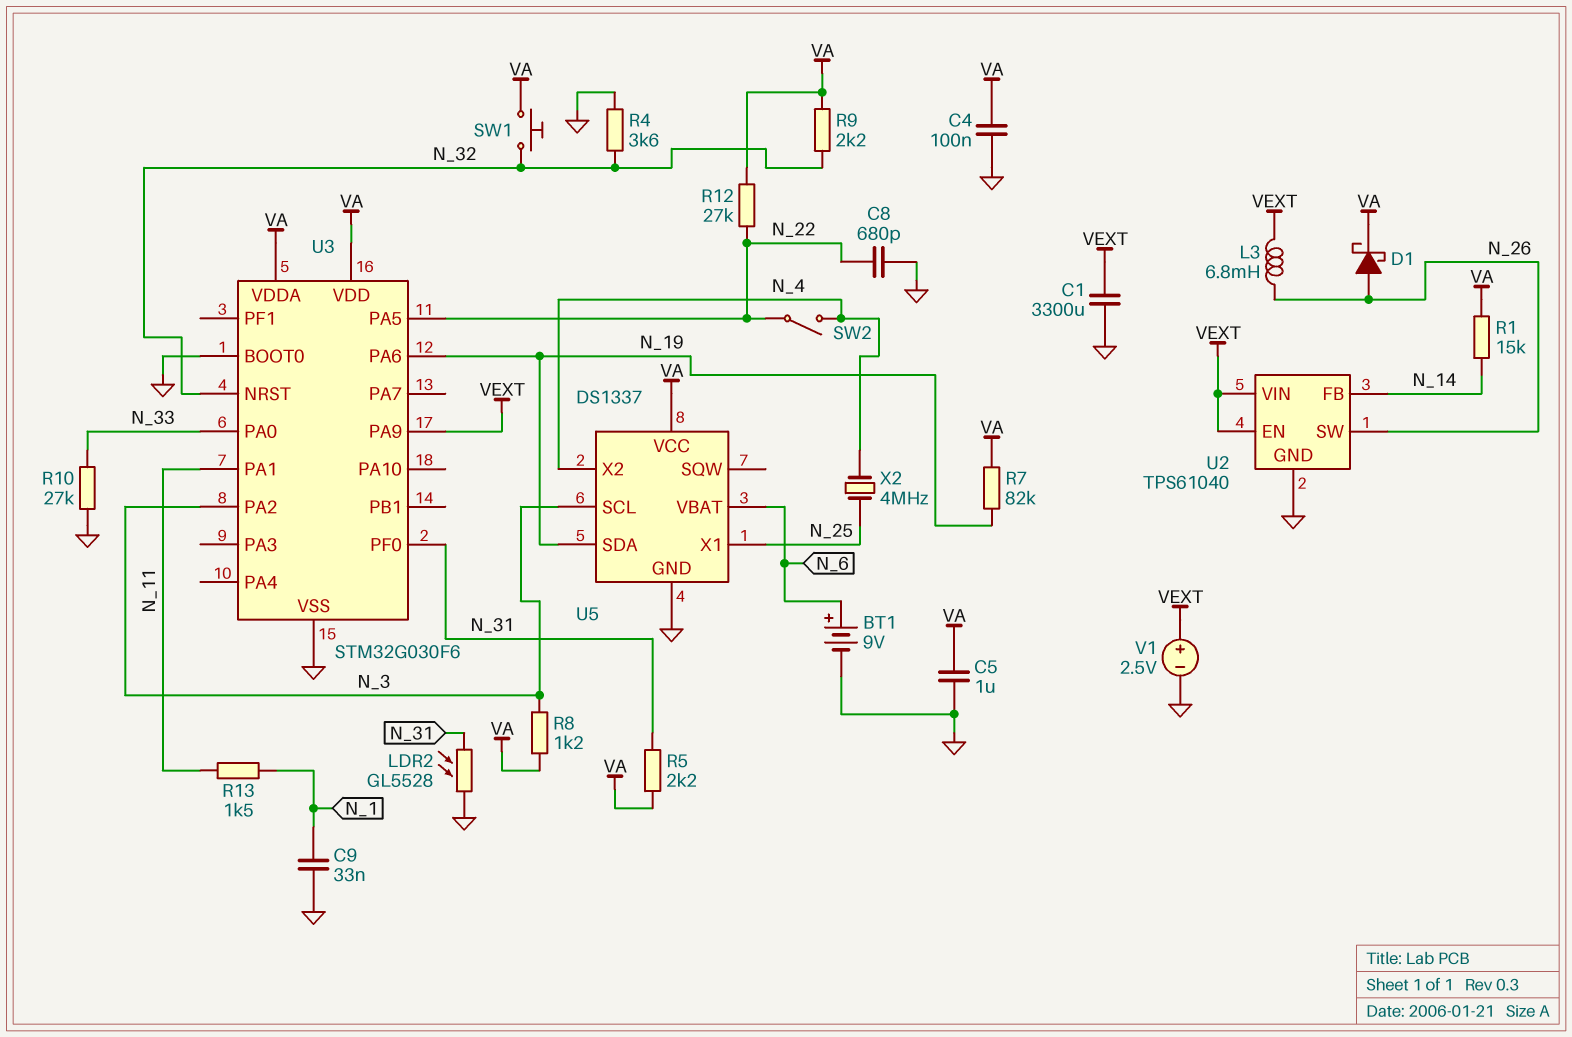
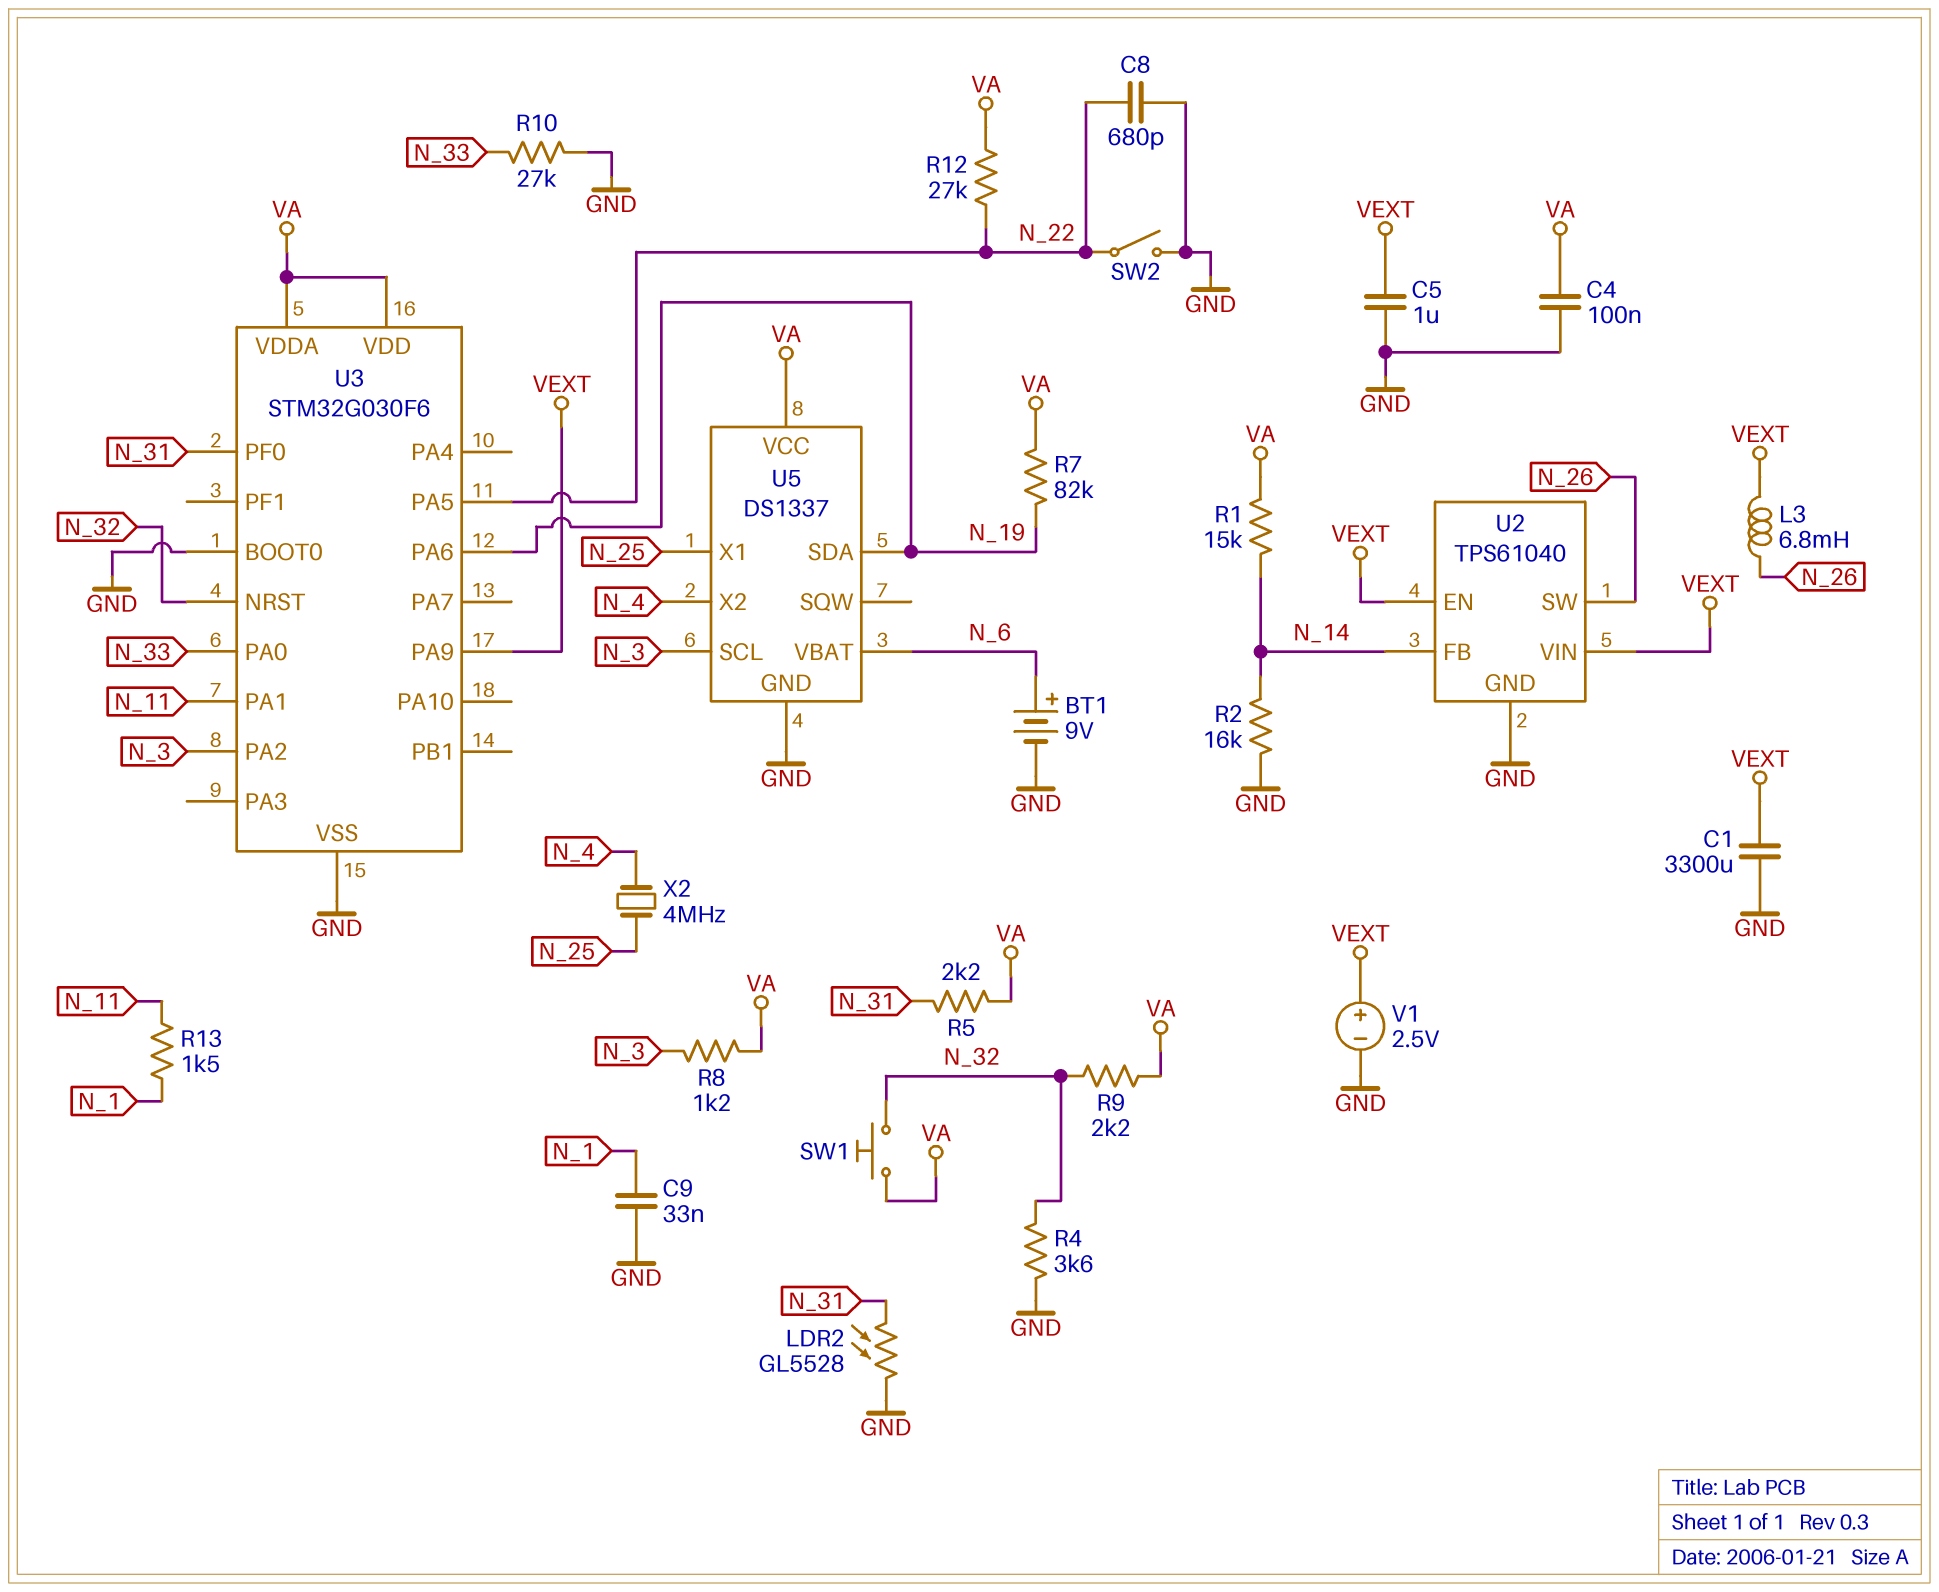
C5: 1uF (GND, VA) -> 1uF (GND, VEXT)
D1: schottky (A N_26, K VA) -> none
R2: none -> 16k (GND, N_14)
SW2: switch (N_4, N_22) -> switch (GND, N_22)

